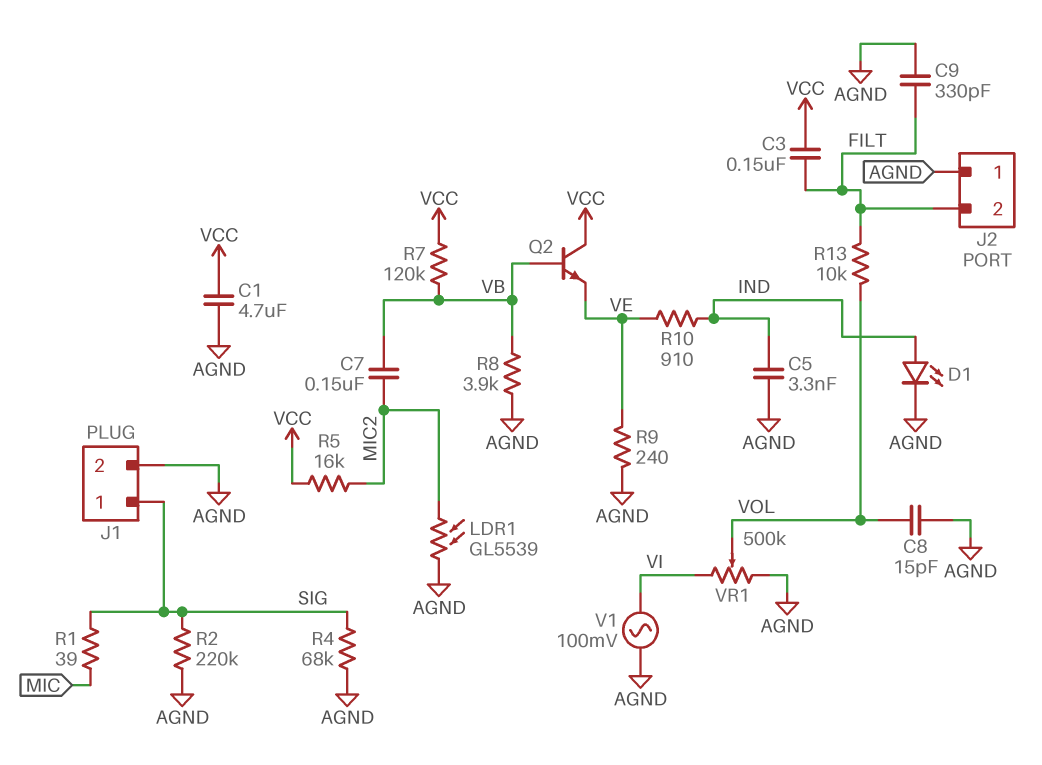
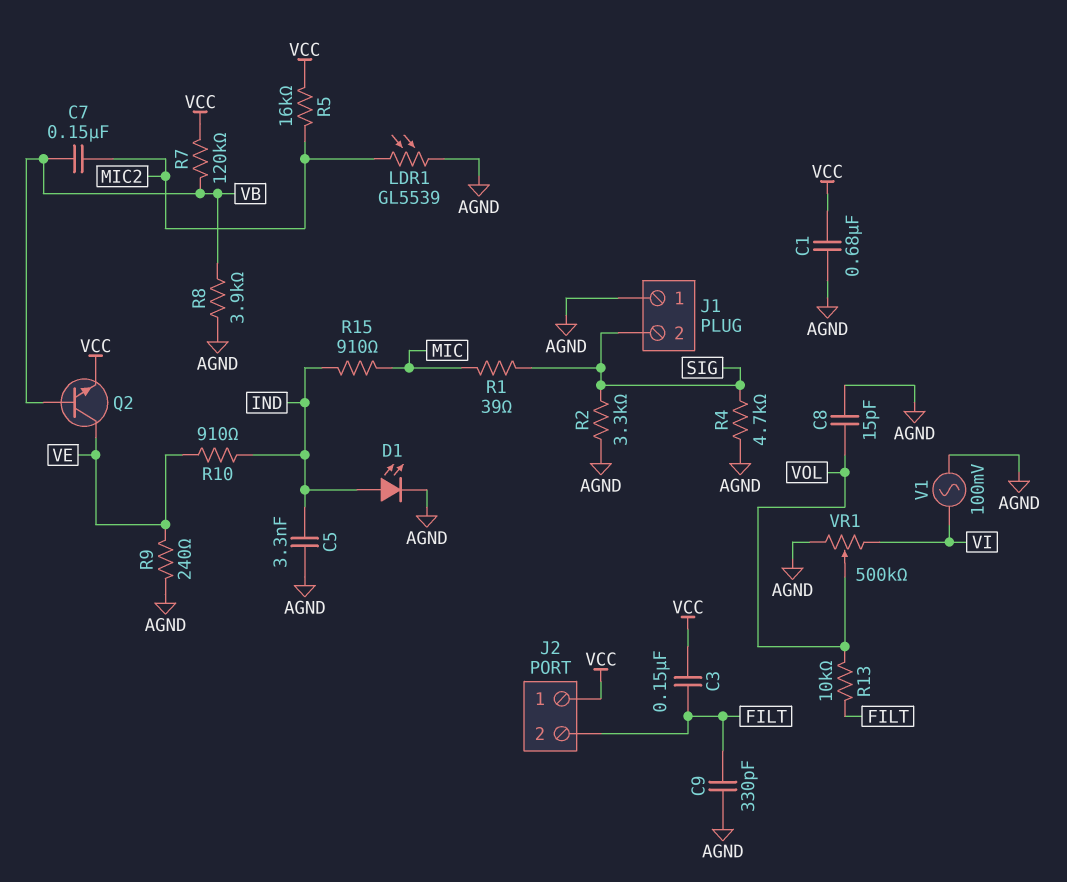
C1: 4.7uF (AGND, VCC) -> 680nF (AGND, VCC)
J1 pin 1: SIG -> AGND
J1 pin 2: AGND -> SIG
J2 pin 1: AGND -> VCC
Q2: NPN (B VB, C VCC, E VE) -> NPN (B VB, C VE, E VCC)
R2: 220k (AGND, SIG) -> 3.3k (AGND, SIG)
R4: 68k (AGND, SIG) -> 4.7k (AGND, SIG)
R15: none -> 910 (IND, MIC)

